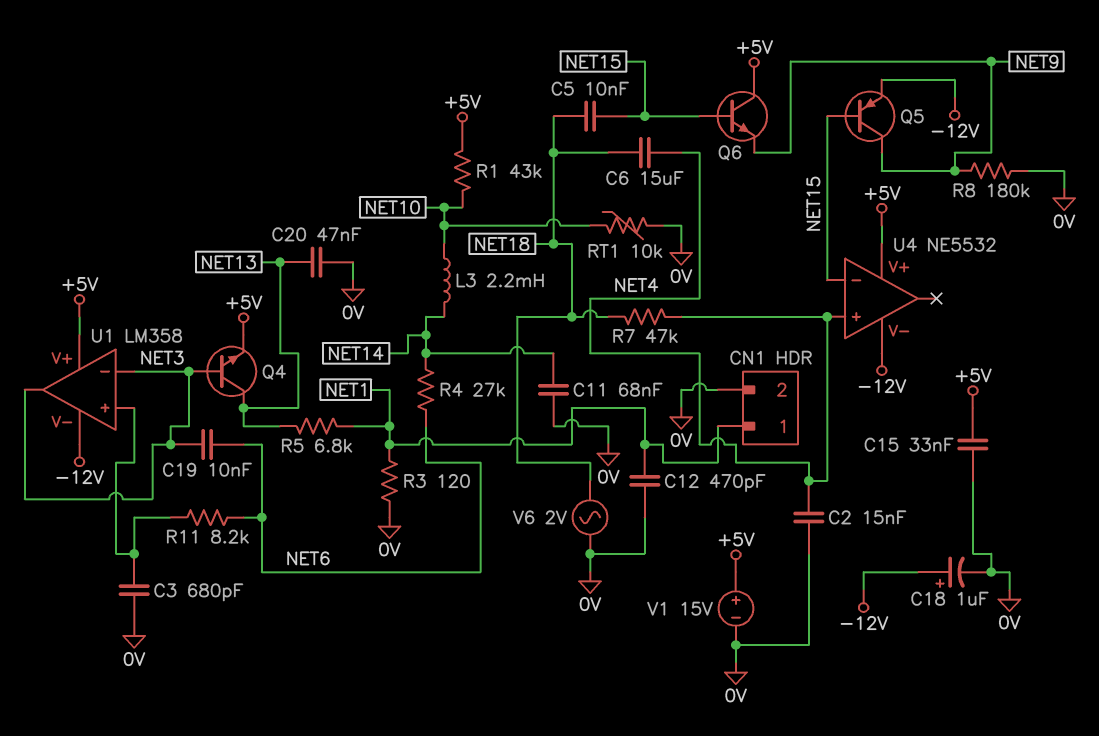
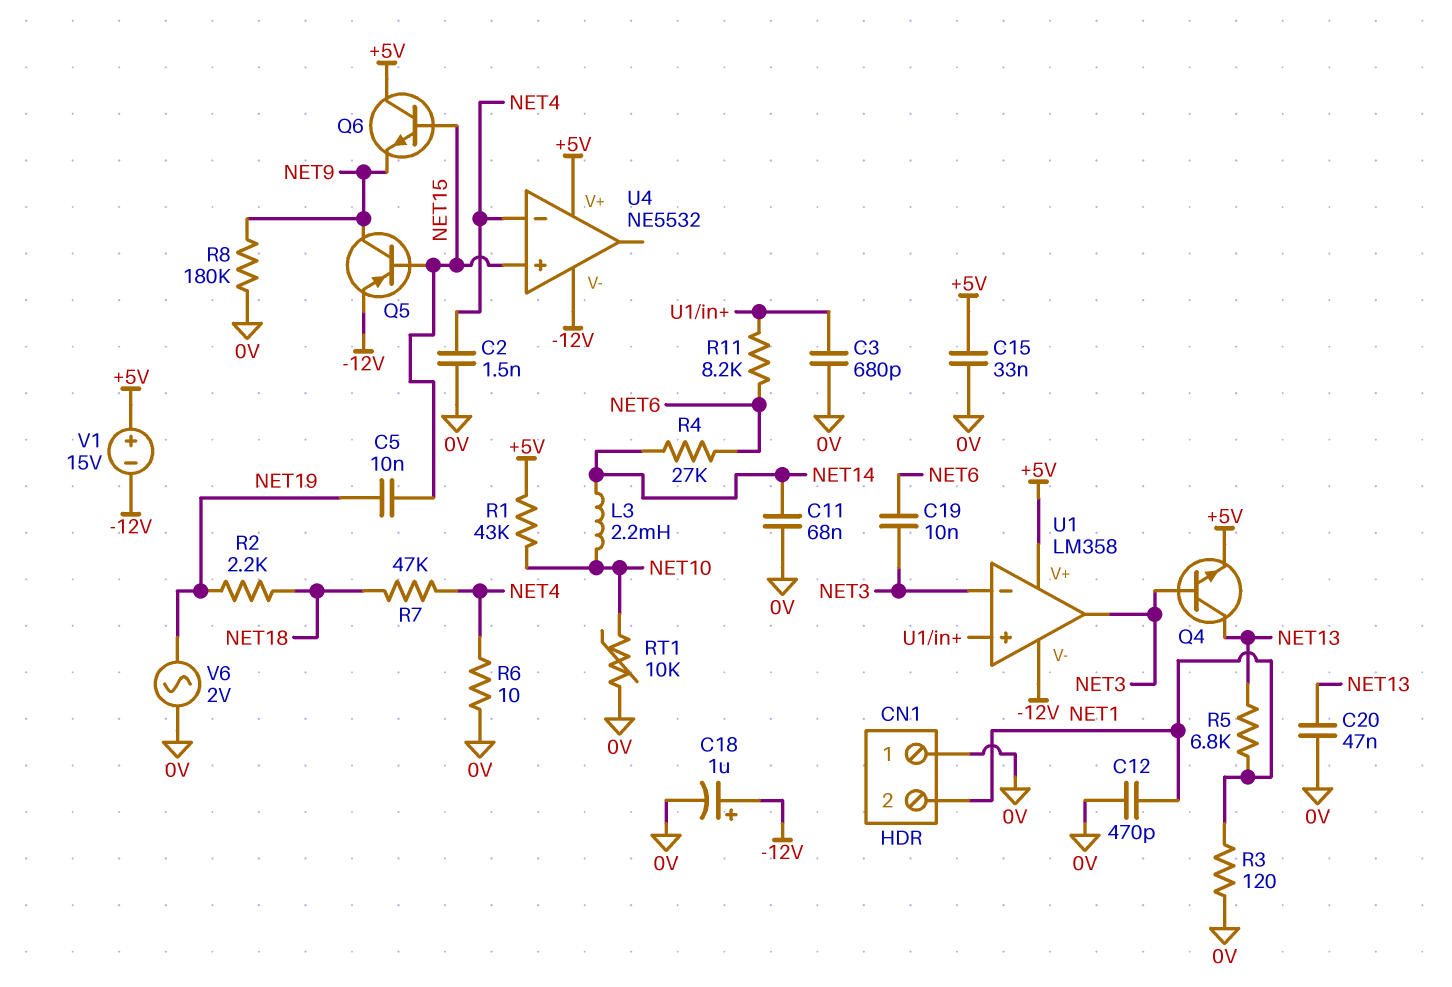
C2: 15nF (0V, NET4) -> 1.5nF (0V, NET4)
C5: 10nF (NET15, NET18) -> 10nF (NET15, NET19)
C6: 15uF (NET4, NET18) -> none
CN1 pin 1: NET1 -> 0V
CN1 pin 2: 0V -> NET1
R2: none -> 2.2k (NET18, NET19)
R6: none -> 10 (0V, NET4)
U4 pin in+: NET4 -> NET15
U4 pin in-: NET15 -> NET4
V1: 15V (plus +5V, minus 0V) -> 15V (plus +5V, minus -12V)
V6: AC 2V (0V, NET18) -> AC 2V (0V, NET19)

